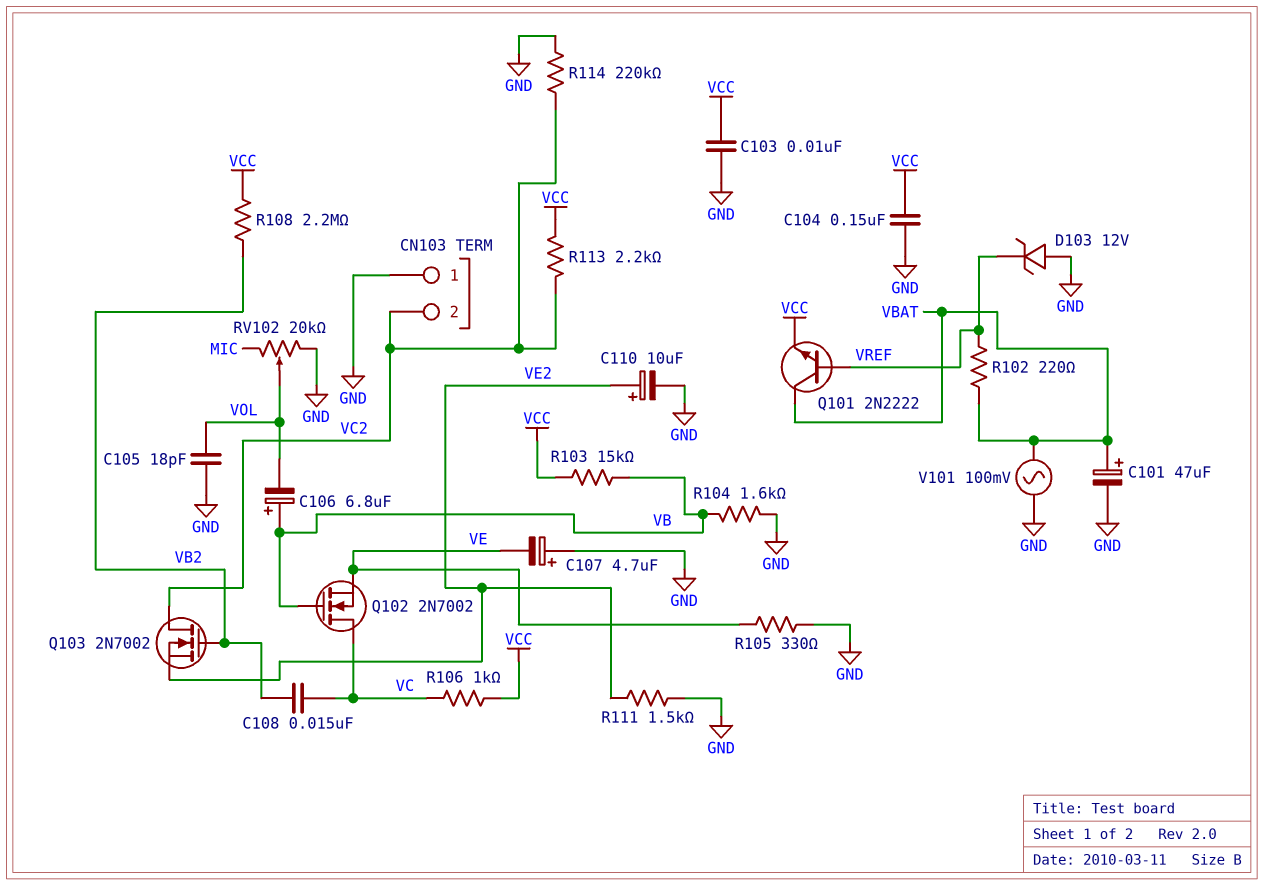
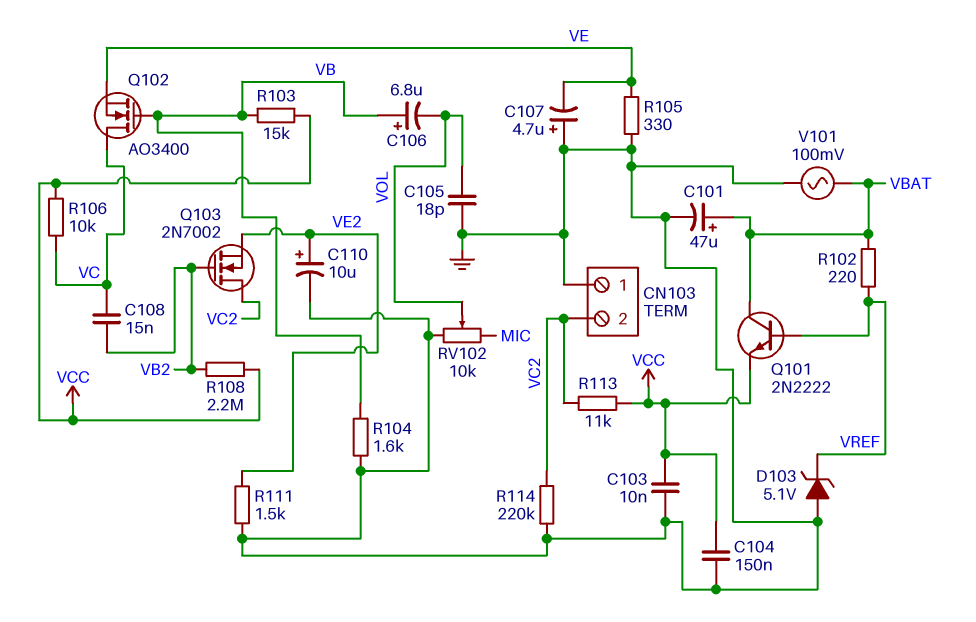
D103: zener 12V (A GND, K VREF) -> zener 5.1V (A GND, K VREF)
Q102: NMOS 2N7002 (G VB, D VC, S VE) -> NMOS AO3400 (G VB, D VC, S VE)
R106: 1k (VC, VCC) -> 10k (VC, VCC)
R113: 2.2k (VC2, VCC) -> 11k (VC2, VCC)
RV102: 20k (GND, MIC, wiper VOL) -> 10k (GND, MIC, wiper VOL)

